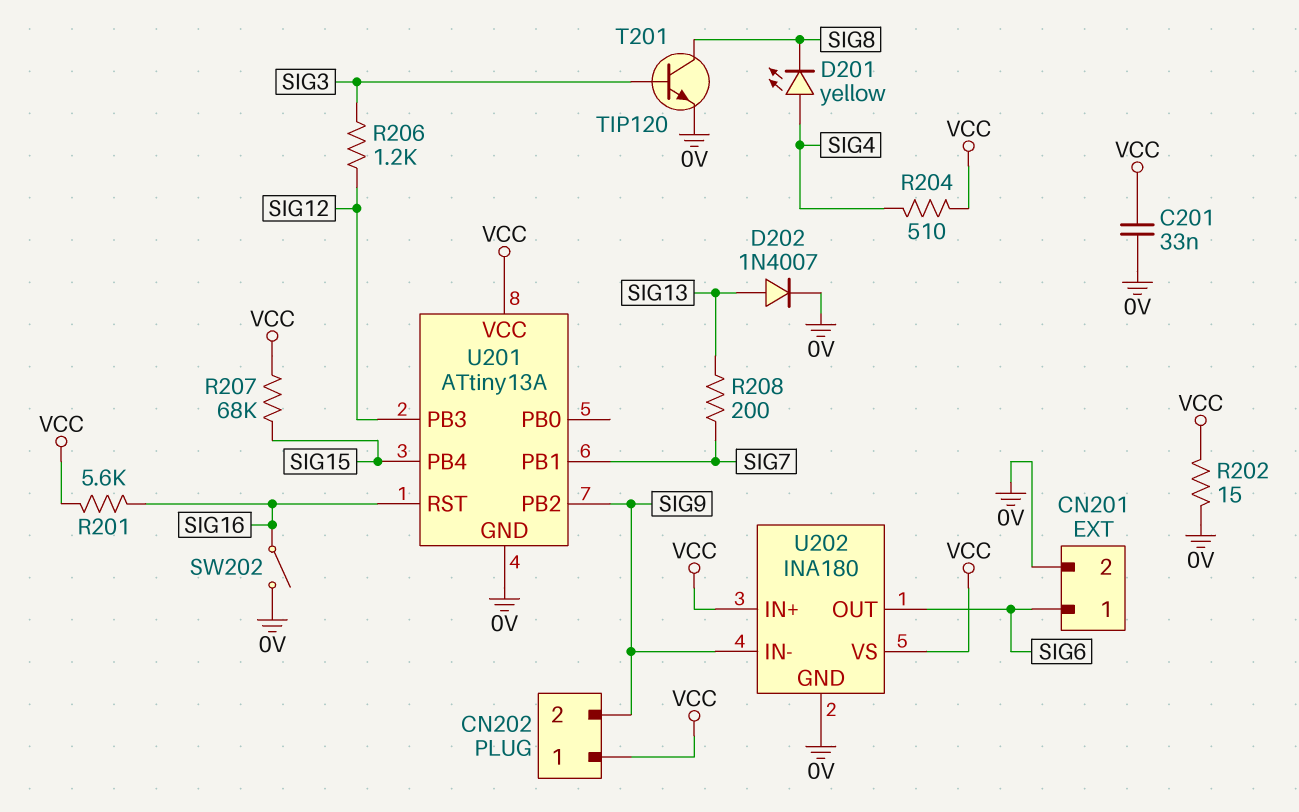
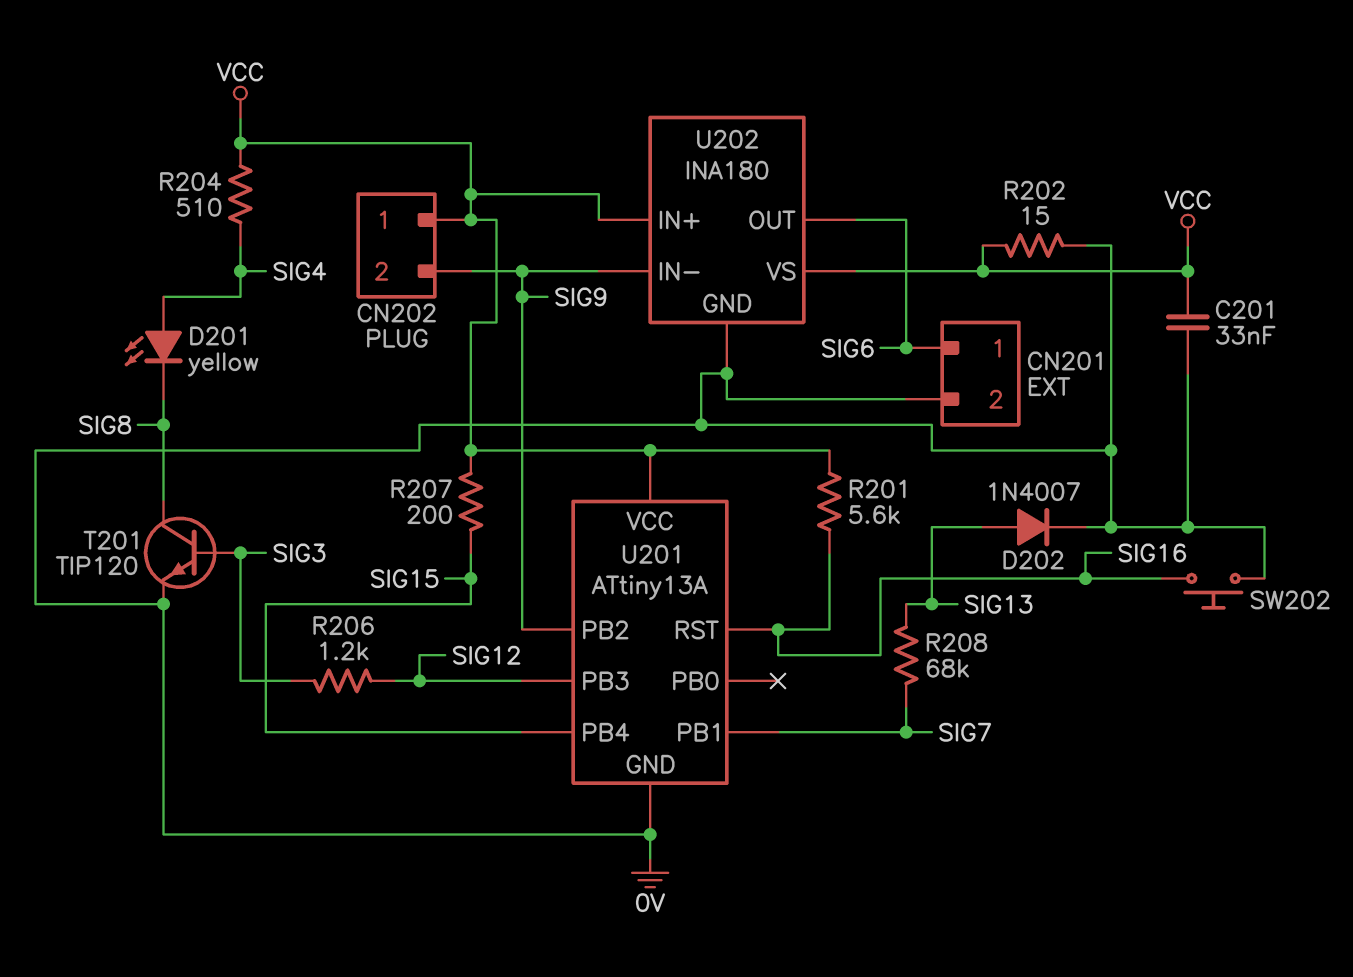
R207: 68k (SIG15, VCC) -> 200 (SIG15, VCC)
R208: 200 (SIG7, SIG13) -> 68k (SIG7, SIG13)
SW202: switch (0V, SIG16) -> button (0V, SIG16)

